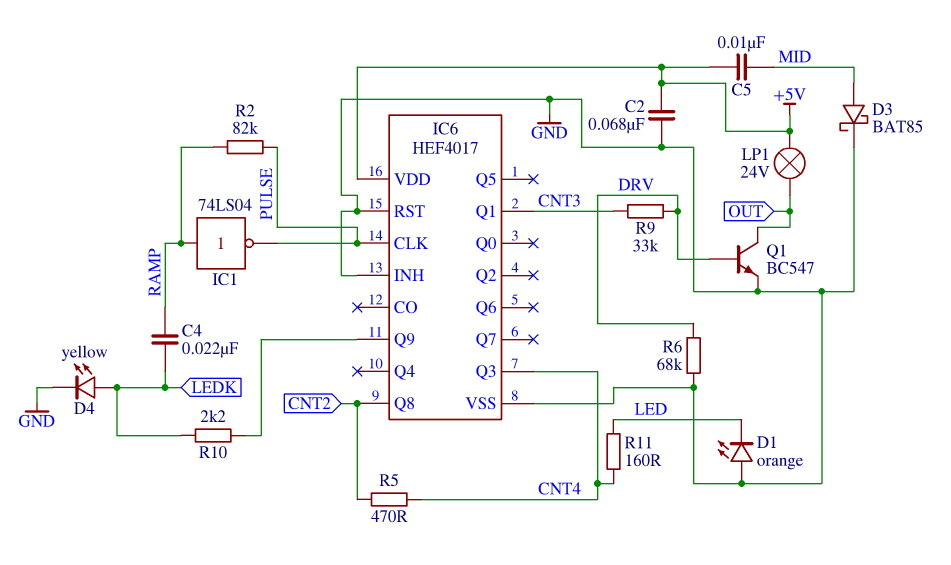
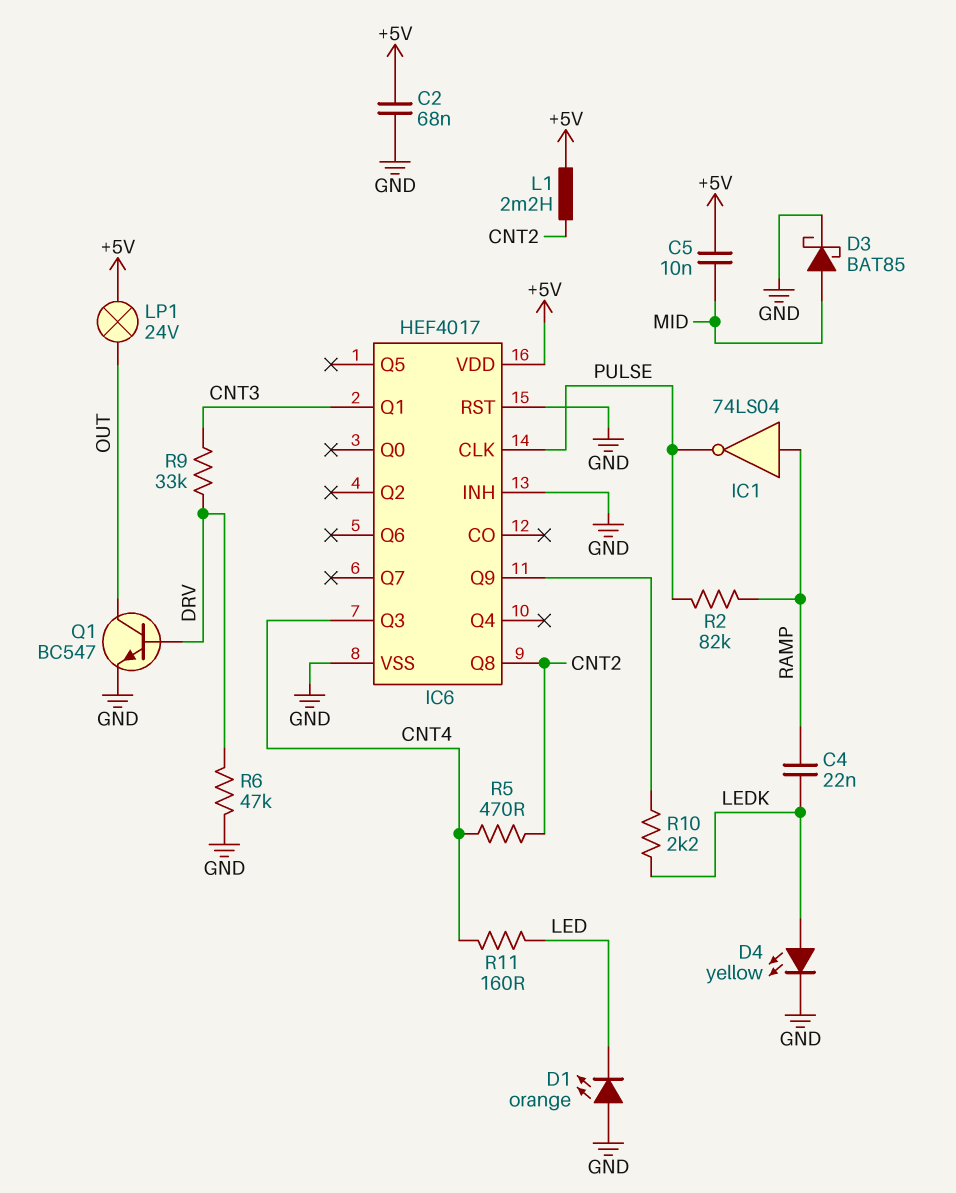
L1: none -> 2.2mH (+5V, CNT2)
R6: 68k (DRV, GND) -> 47k (DRV, GND)

